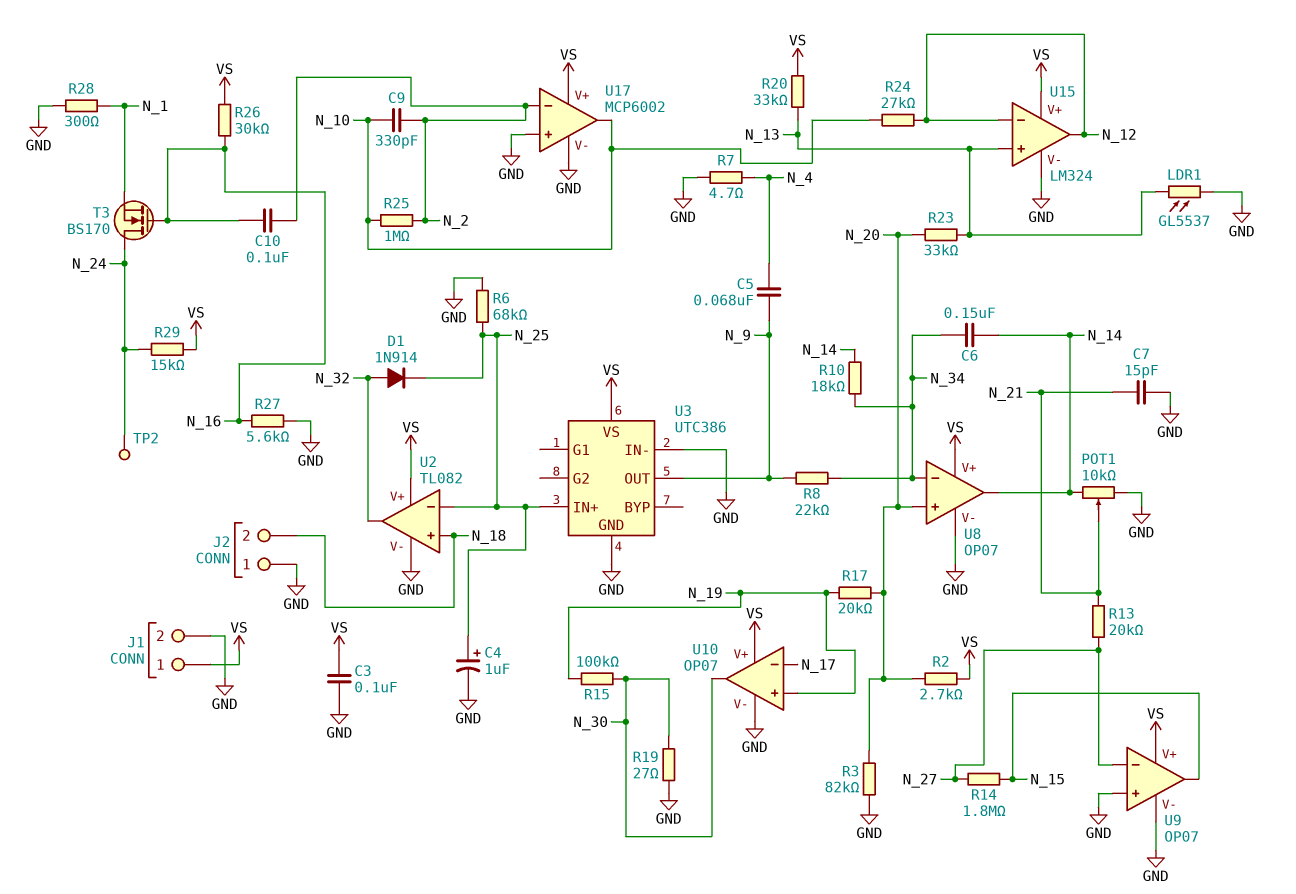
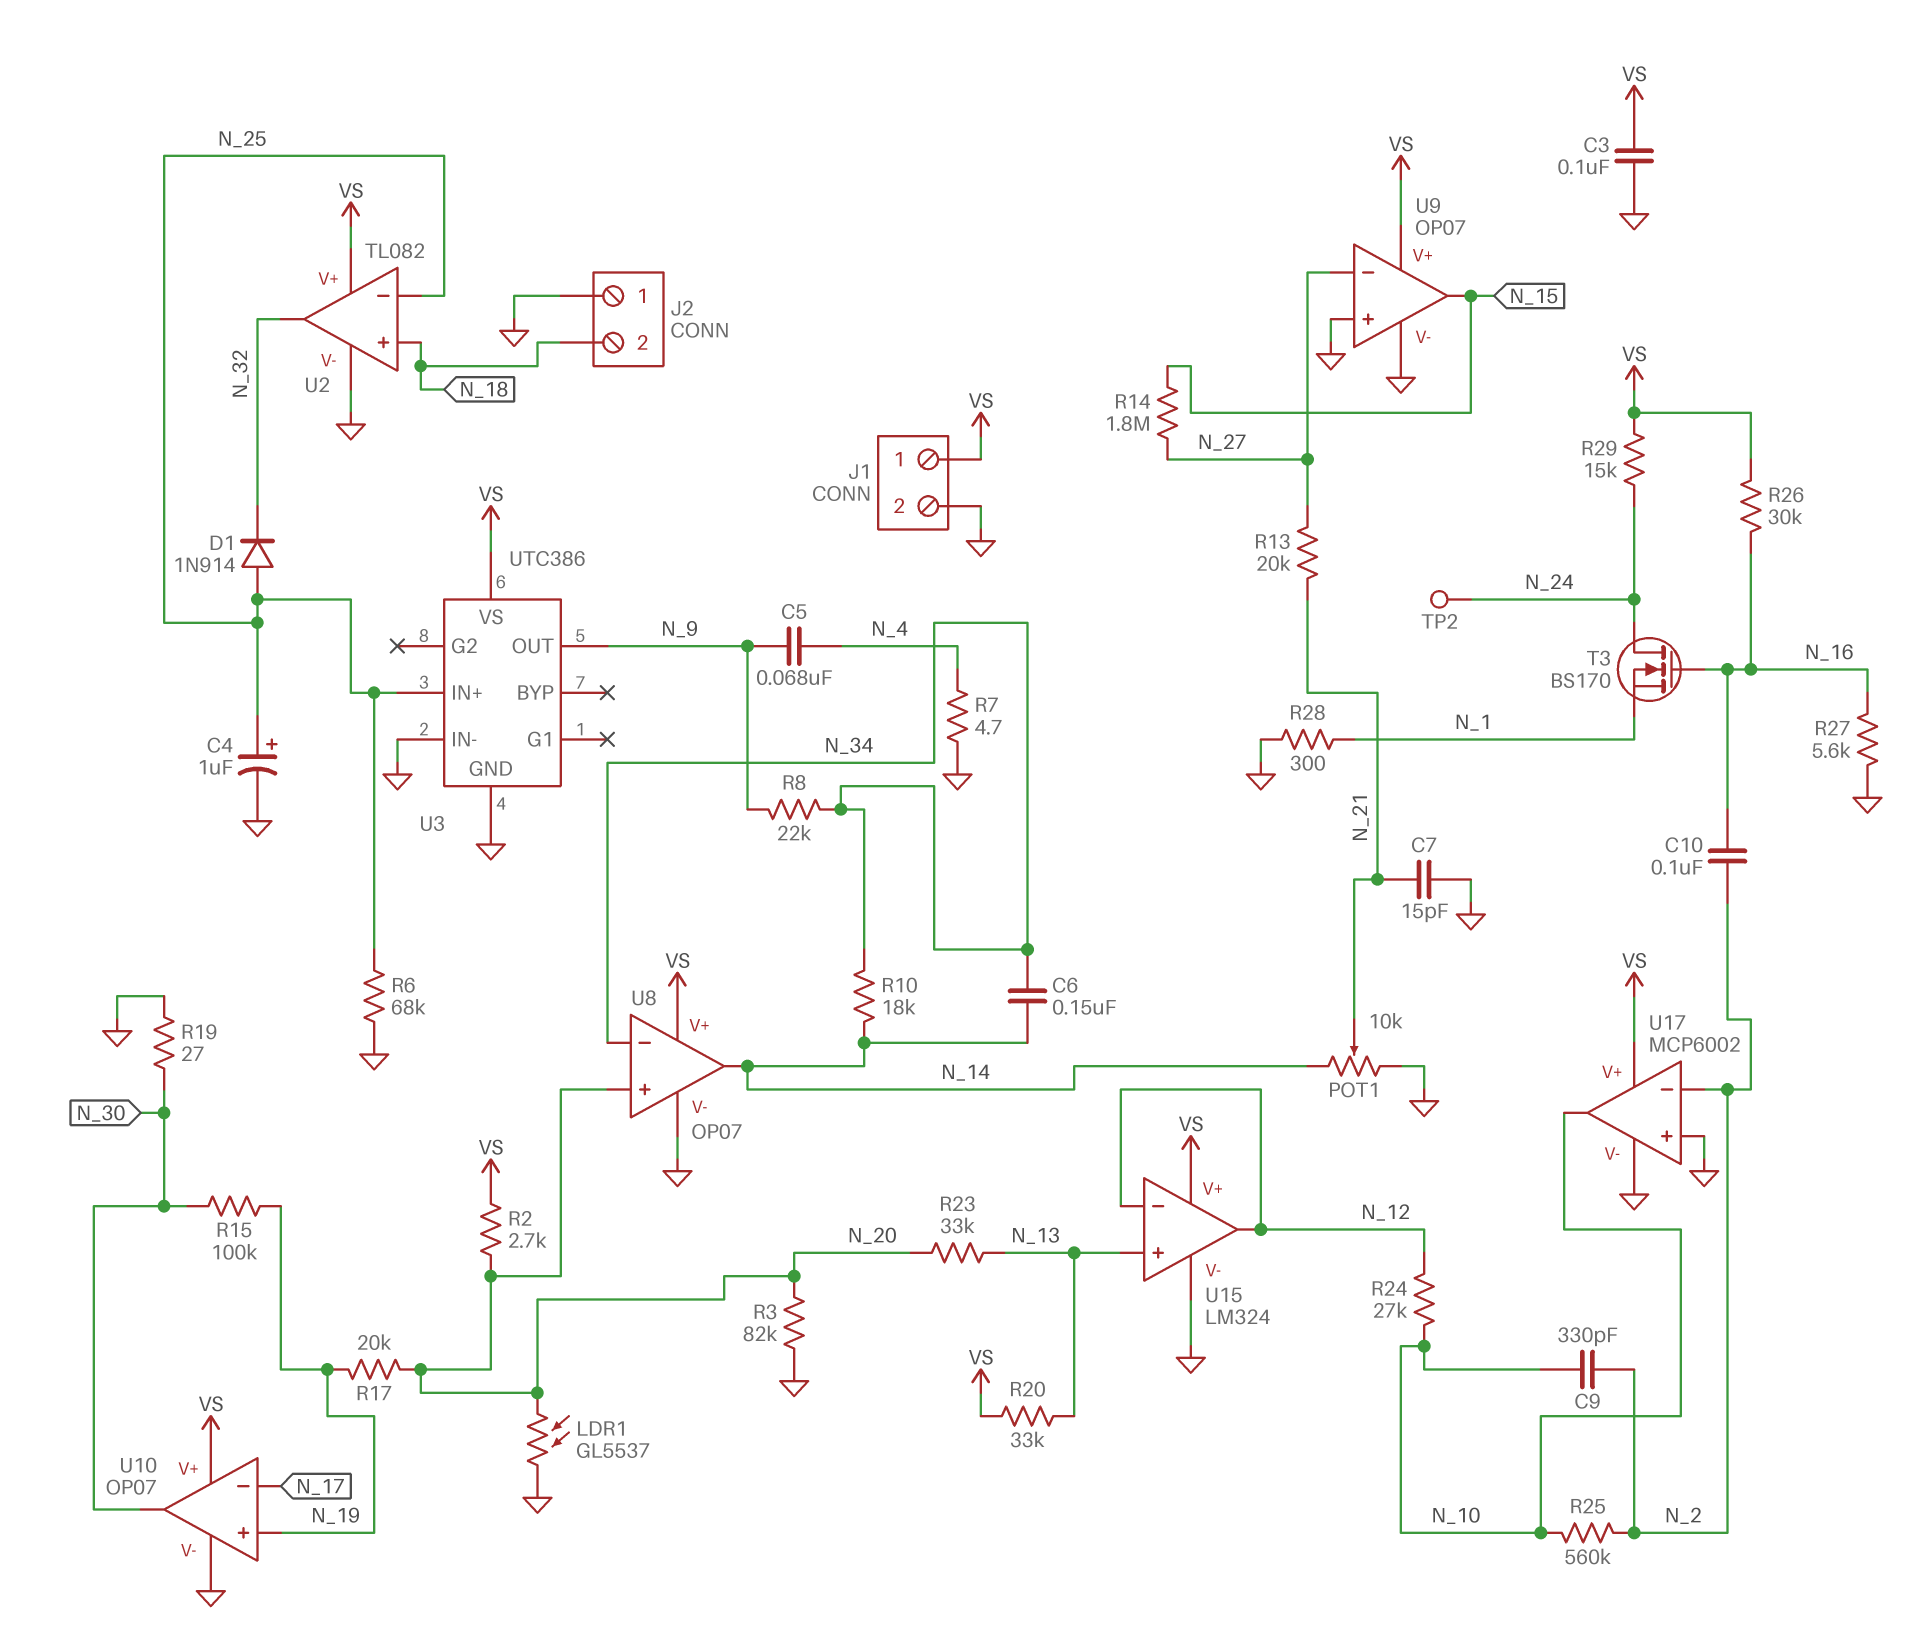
D1: diode 1N914 (A N_32, K N_25) -> diode 1N914 (A N_25, K N_32)
LDR1: GL5537 (GND, N_13) -> GL5537 (GND, N_20)
R25: 1M (N_2, N_10) -> 560k (N_2, N_10)

